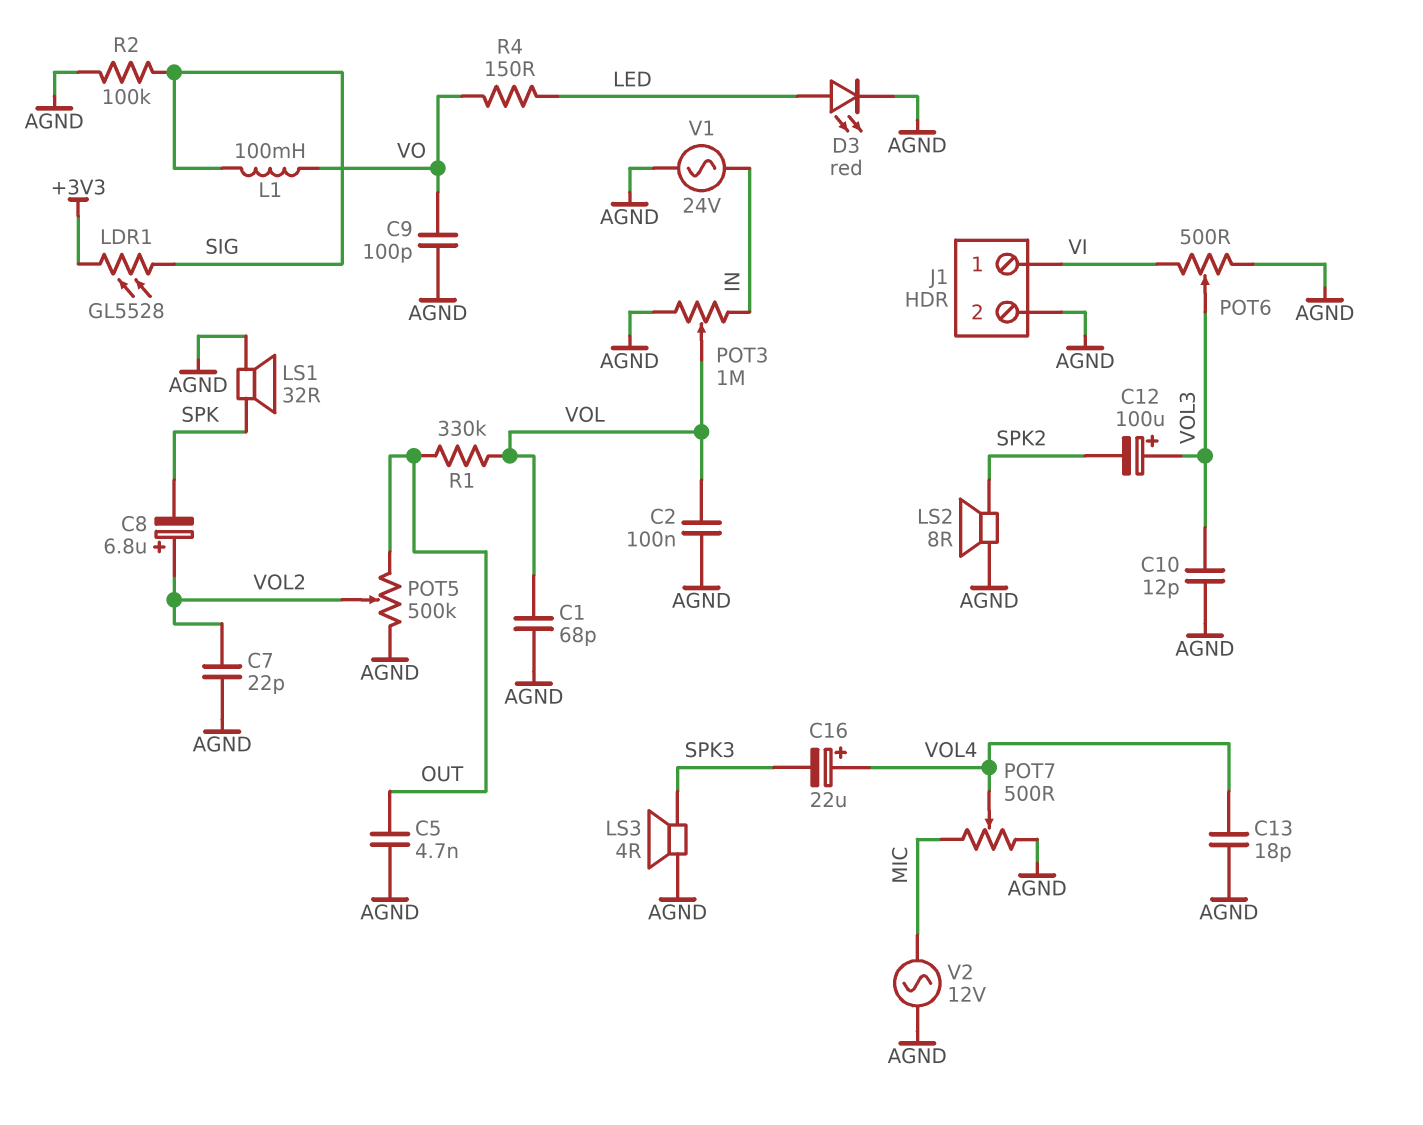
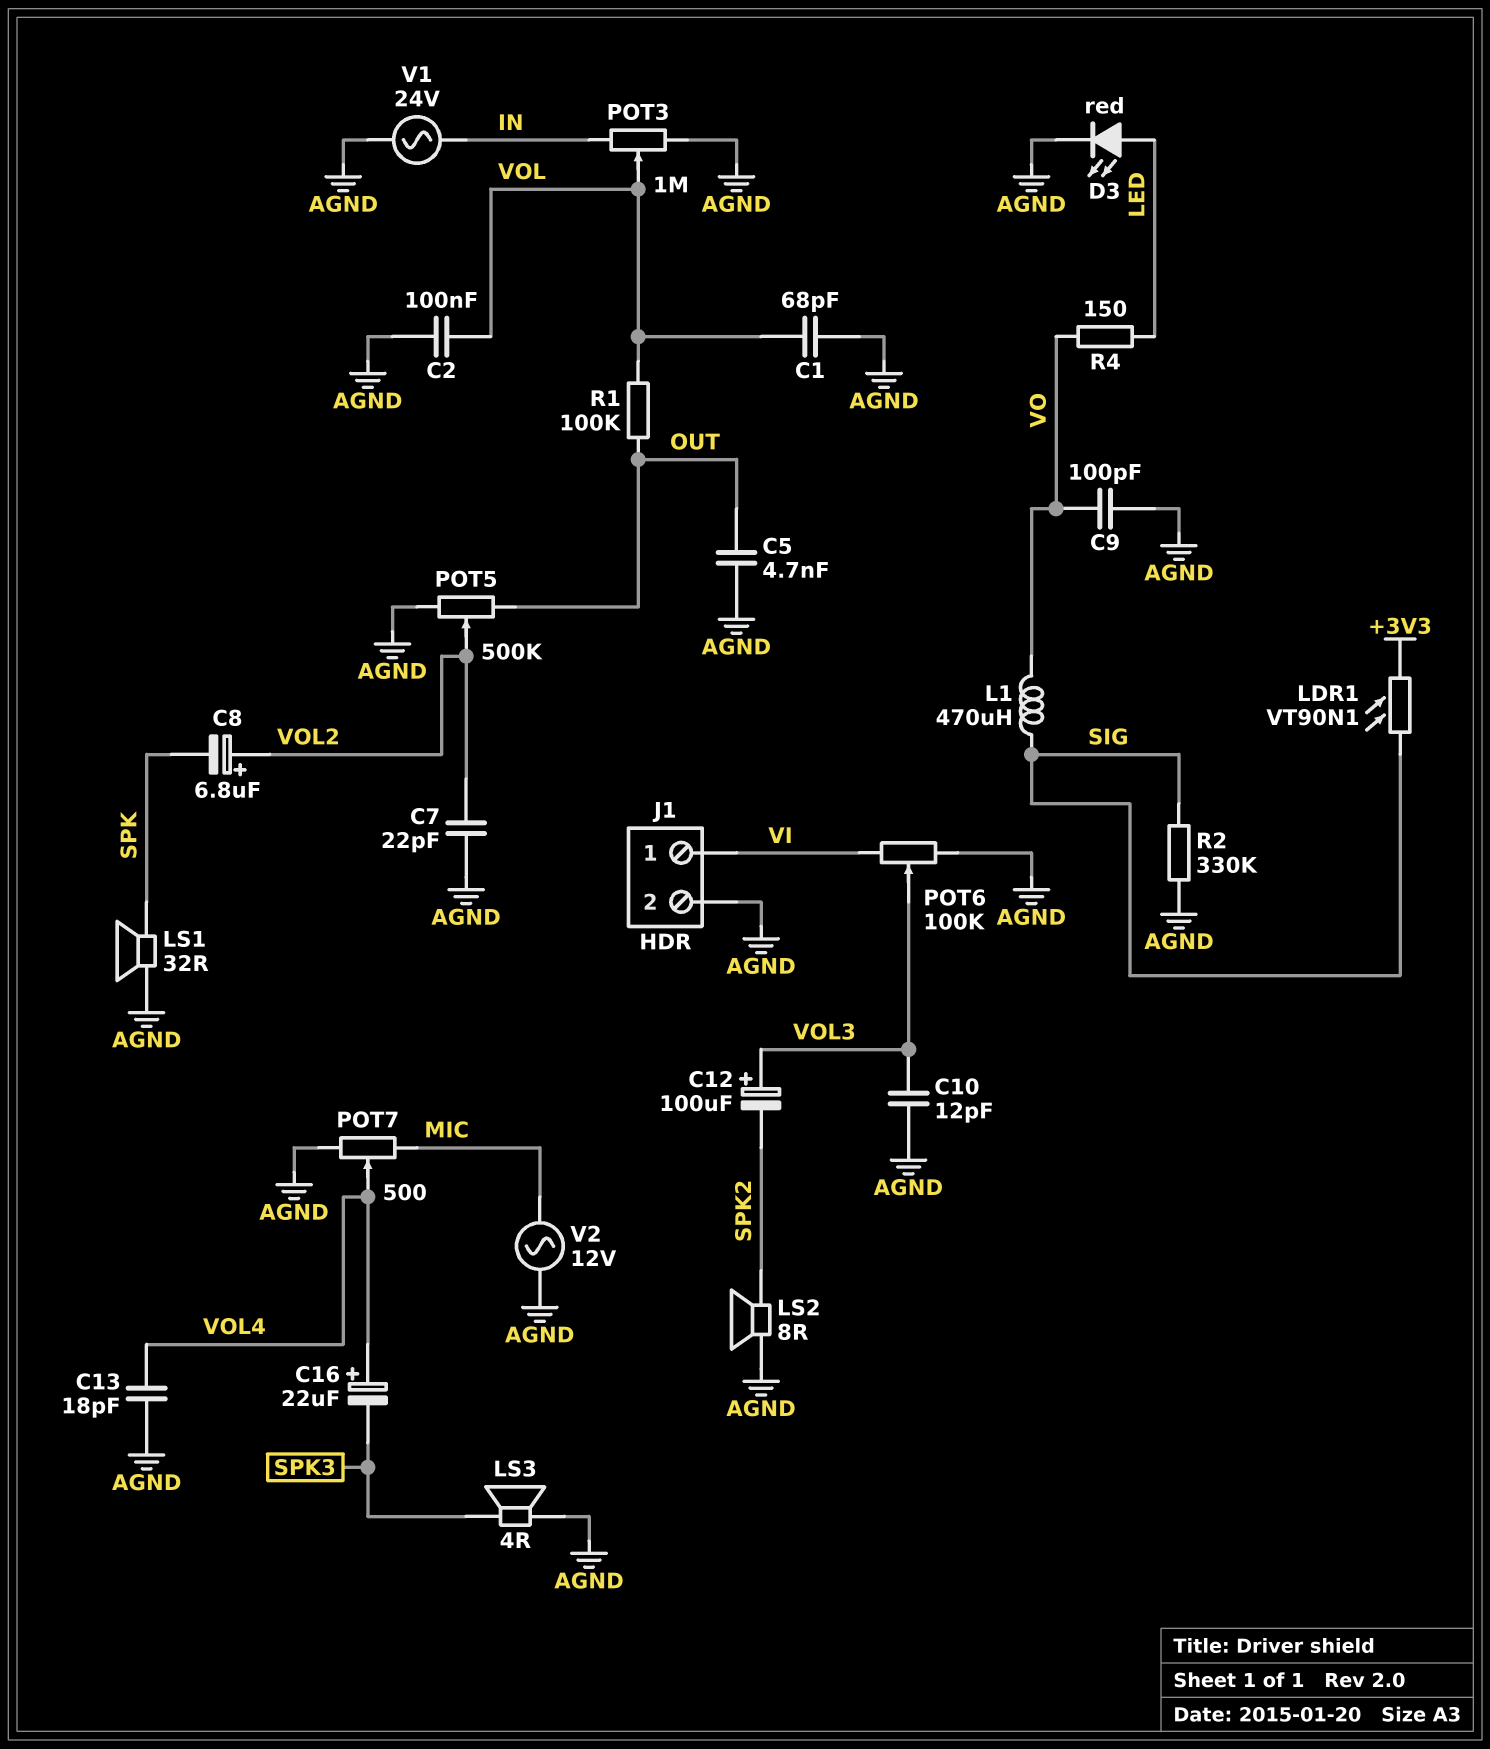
L1: 100mH (SIG, VO) -> 470uH (SIG, VO)
LDR1: GL5528 (+3V3, SIG) -> VT90N1 (+3V3, SIG)
POT6: 500 (AGND, VI, wiper VOL3) -> 100k (AGND, VI, wiper VOL3)
R1: 330k (OUT, VOL) -> 100k (OUT, VOL)
R2: 100k (AGND, SIG) -> 330k (AGND, SIG)

